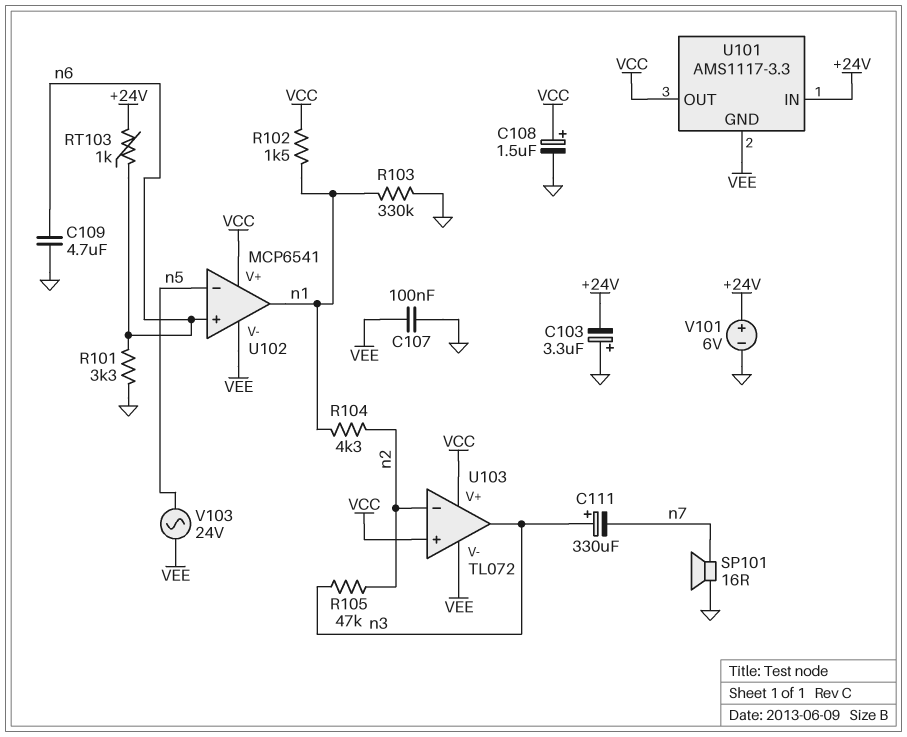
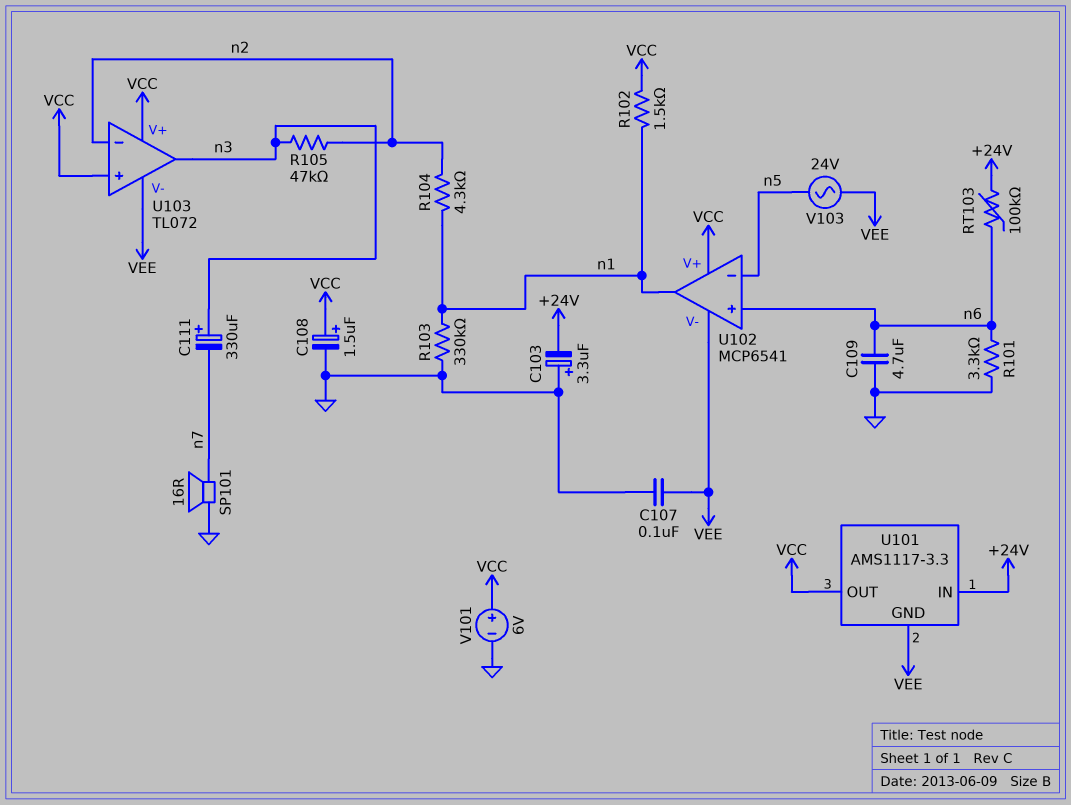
RT103: 1k (+24V, n6) -> 100k (+24V, n6)
V101: 6V (plus +24V, minus GND) -> 6V (plus VCC, minus GND)

